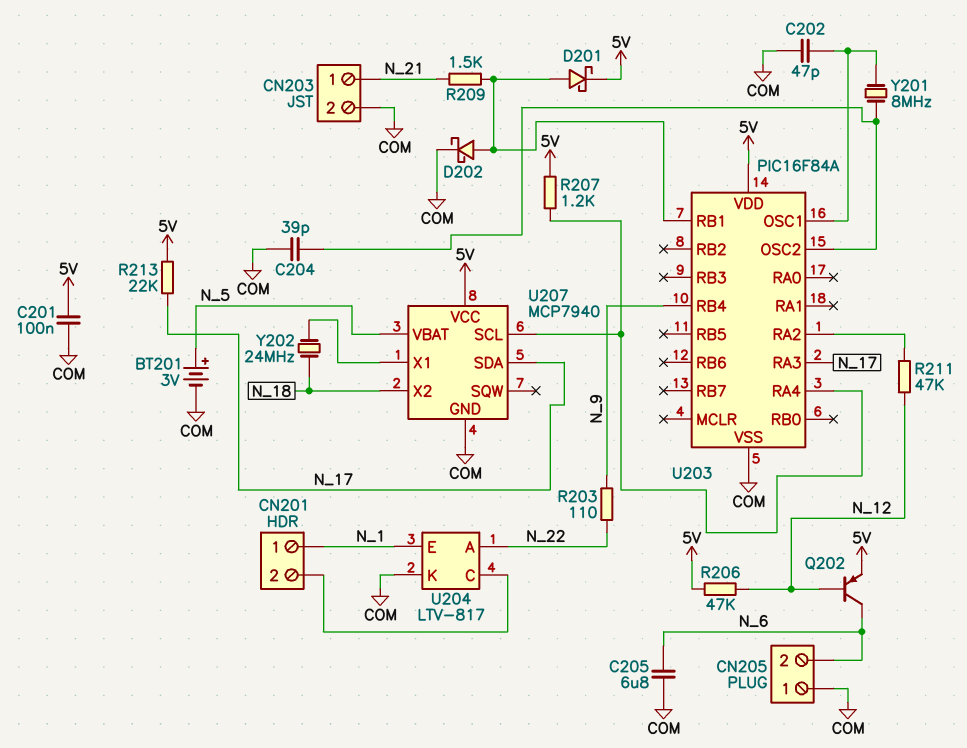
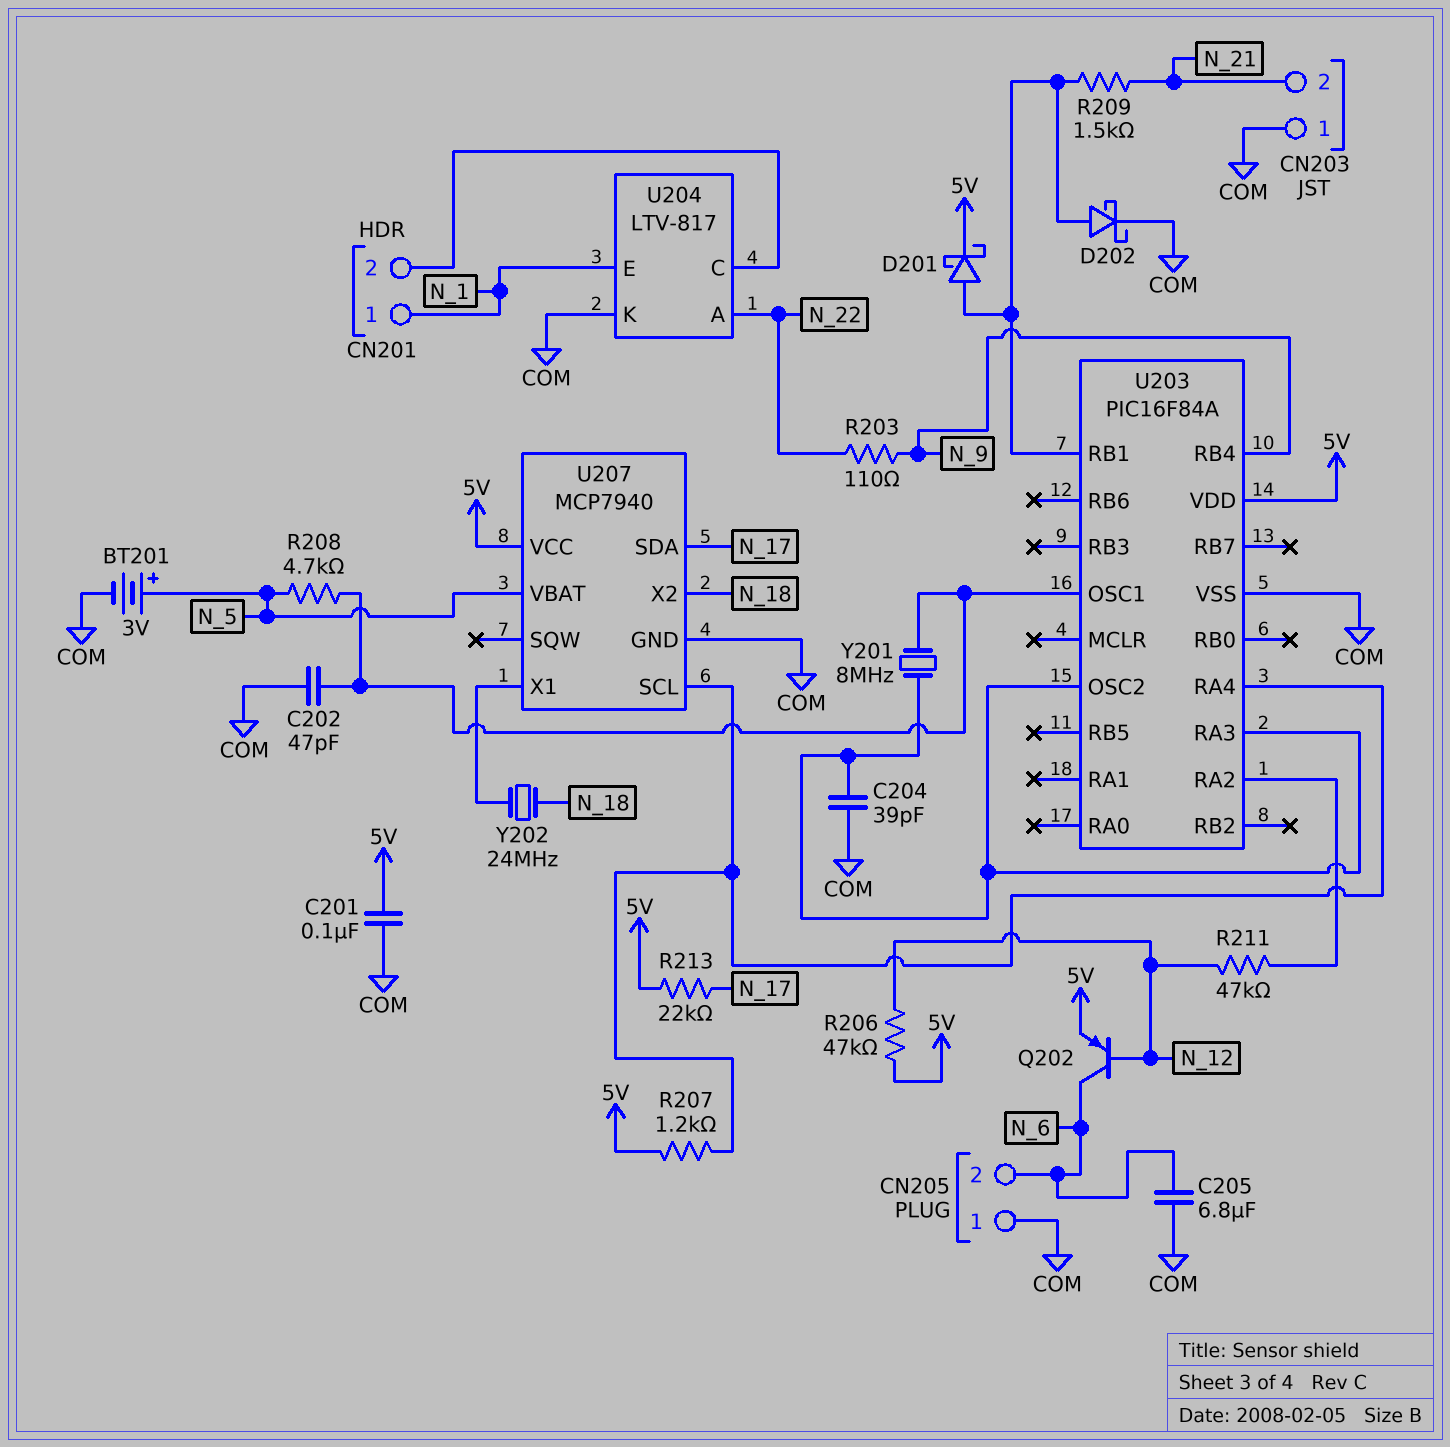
CN203 pin 1: N_21 -> COM
CN203 pin 2: COM -> N_21
R208: none -> 4.7k (N_5, U203/OSC1)
U203 pin RA3: N_17 -> U203/OSC2

